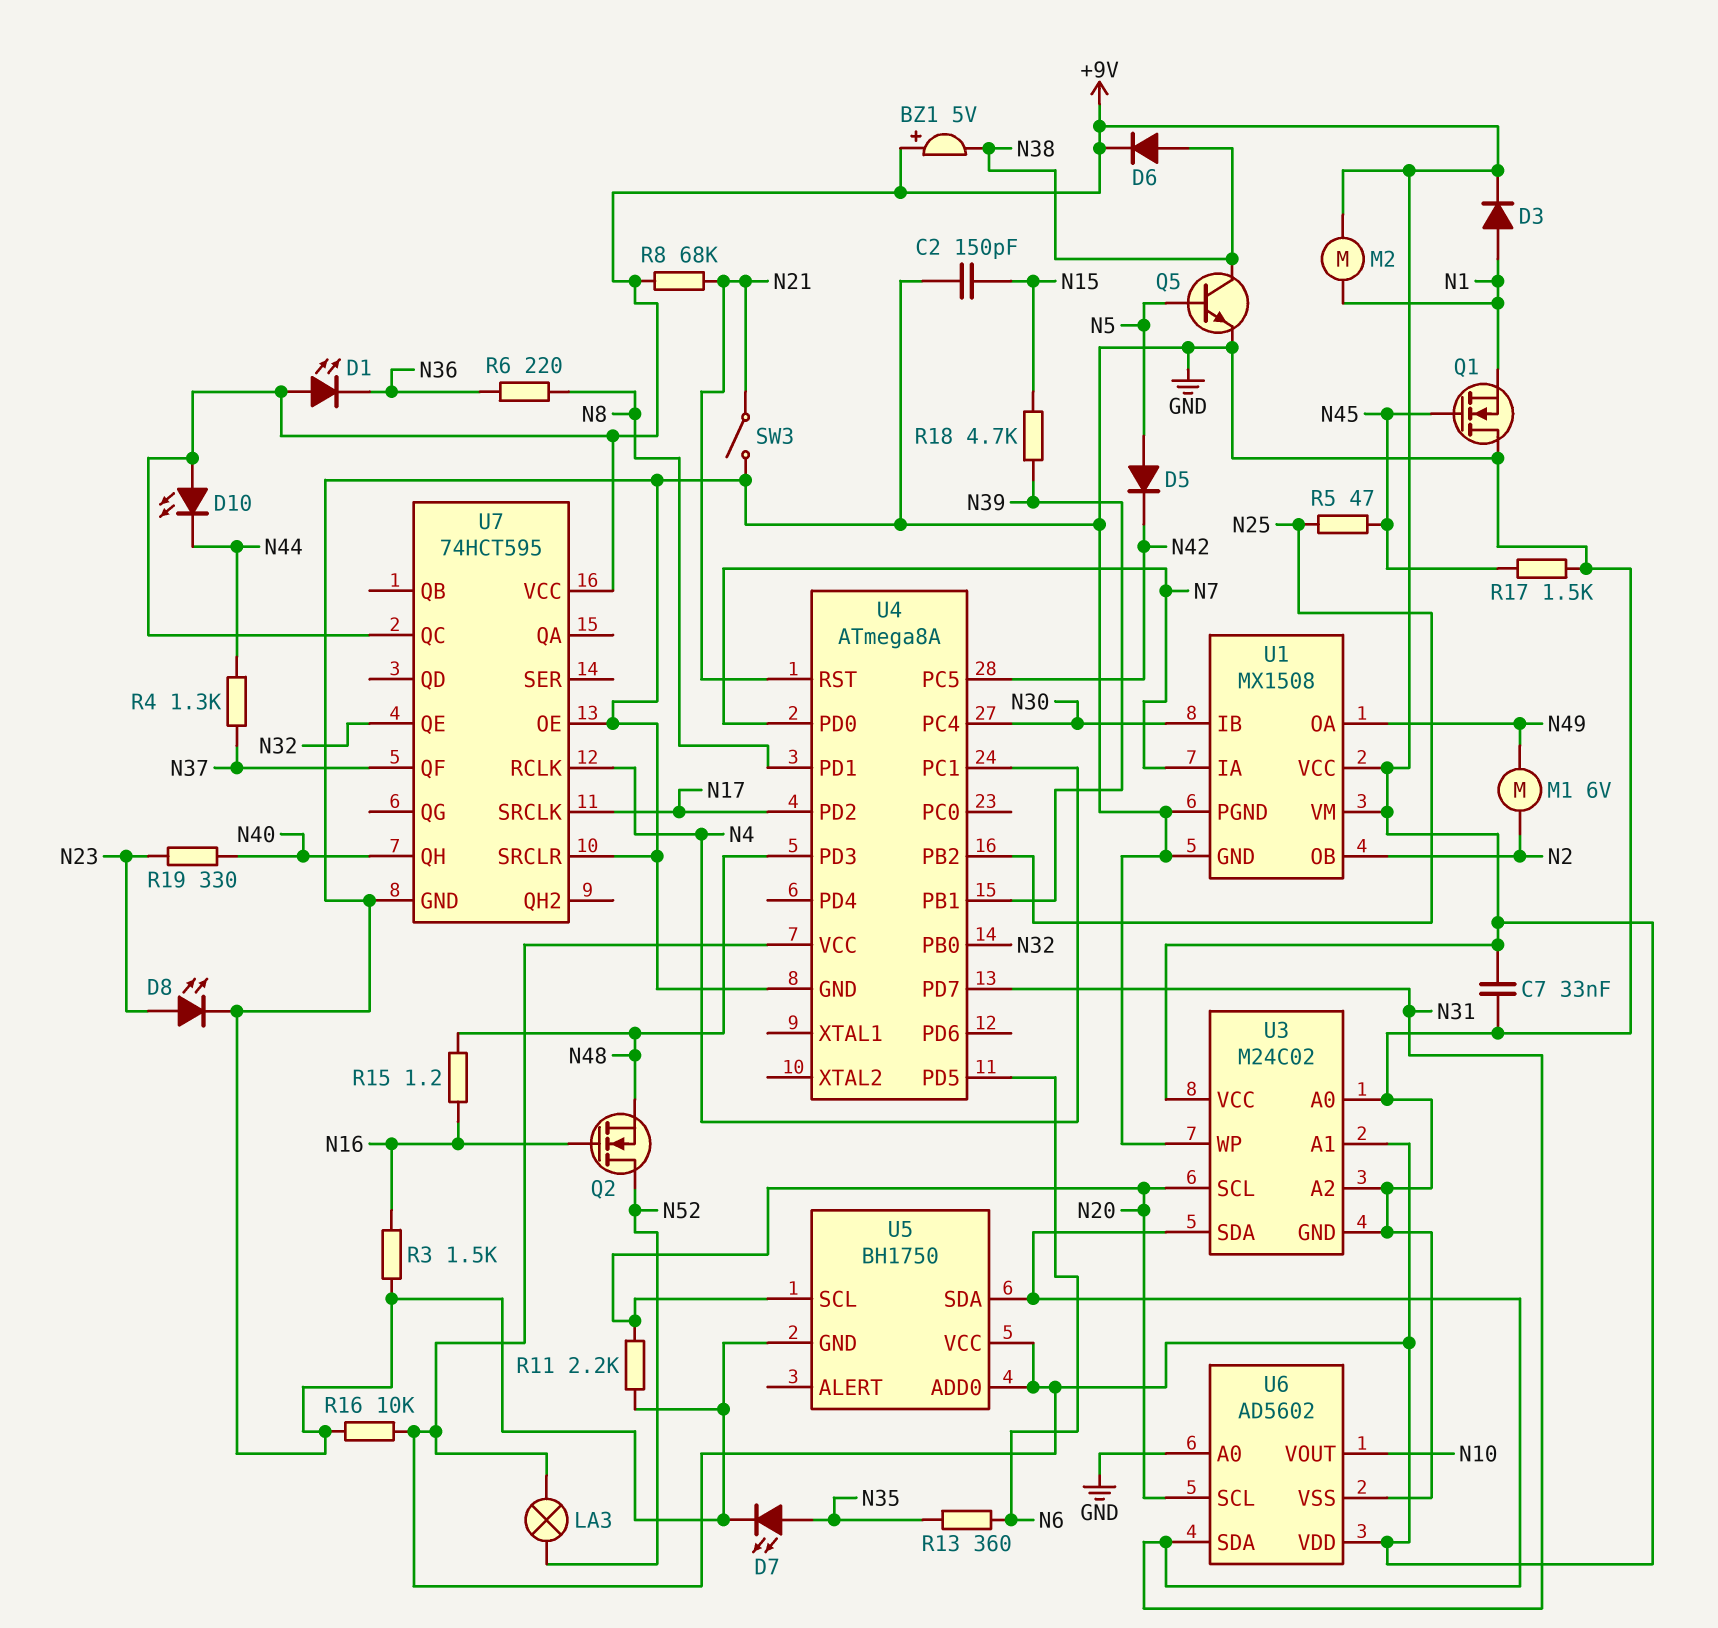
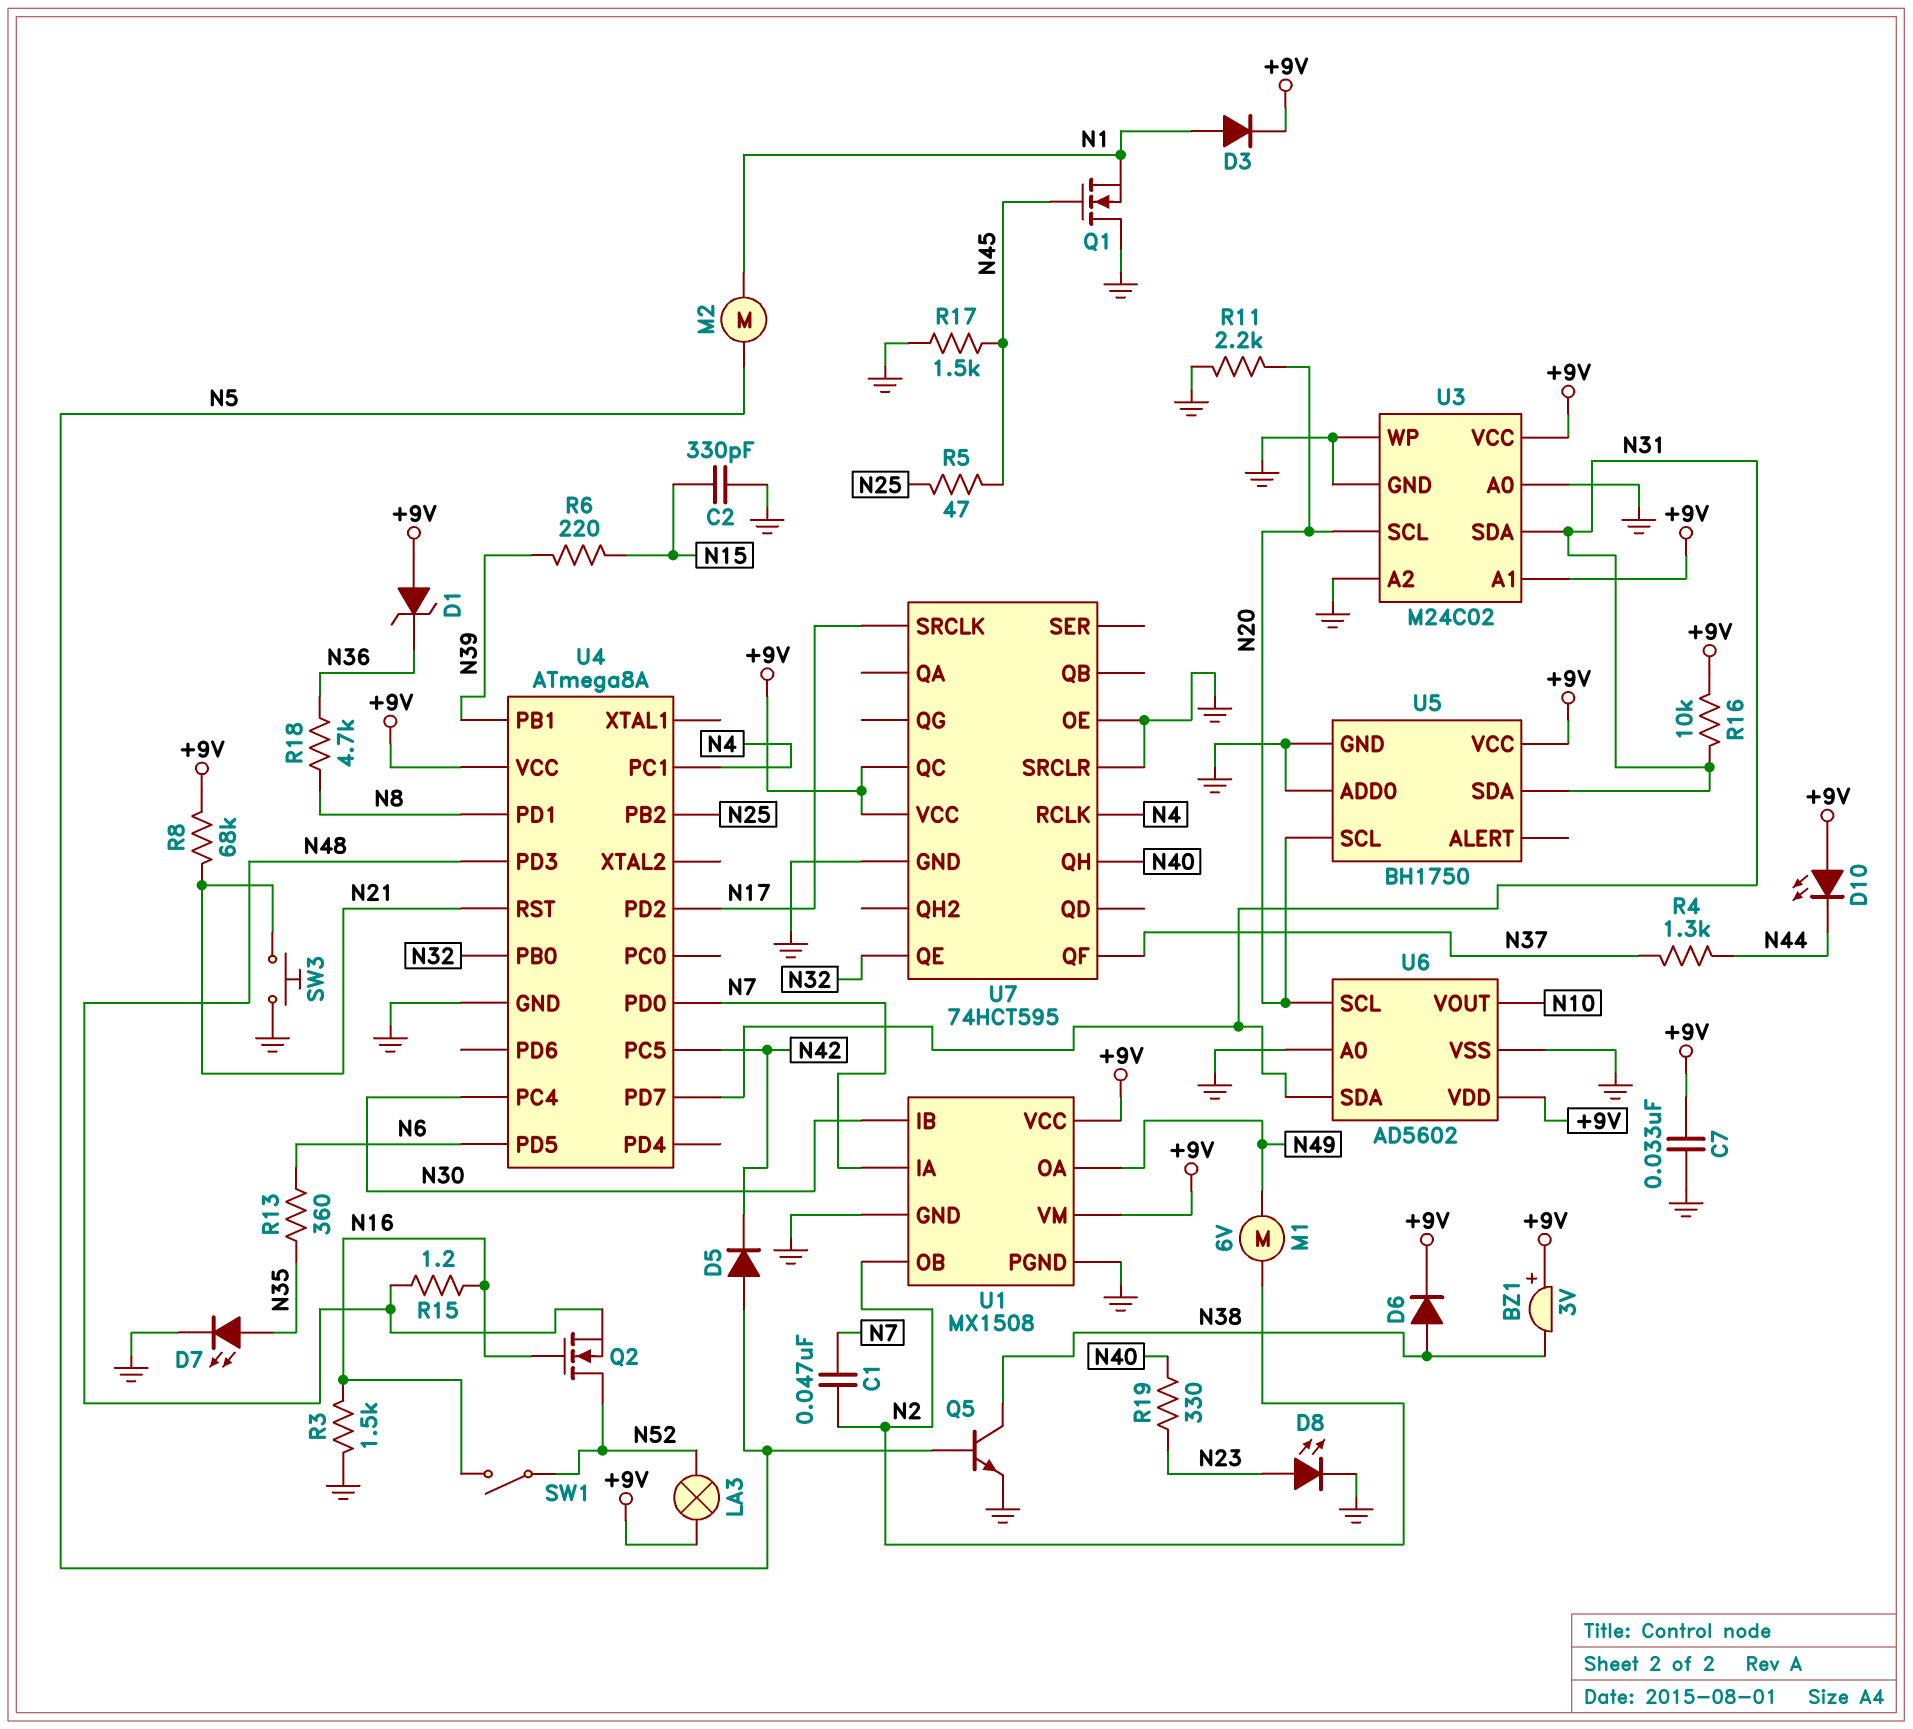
BZ1: buzzer 5V (plus +9V, minus N38) -> buzzer 3V (plus +9V, minus N38)
C1: none -> 47nF (N2, N7)
C2: 150pF (GND, N15) -> 330pF (GND, N15)
D1: LED (A +9V, K N36) -> zener (A +9V, K N36)
M2: motor (+9V, N1) -> motor (N1, N5)
R6: 220 (N8, N36) -> 220 (N15, N39)
R16: 10k (+9V, GND) -> 10k (+9V, N31)
R18: 4.7k (N15, N39) -> 4.7k (N8, N36)
SW1: none -> switch (N16, N52)
SW3: switch (GND, N21) -> button (GND, N21)
U5 pin ADD0: +9V -> GND

